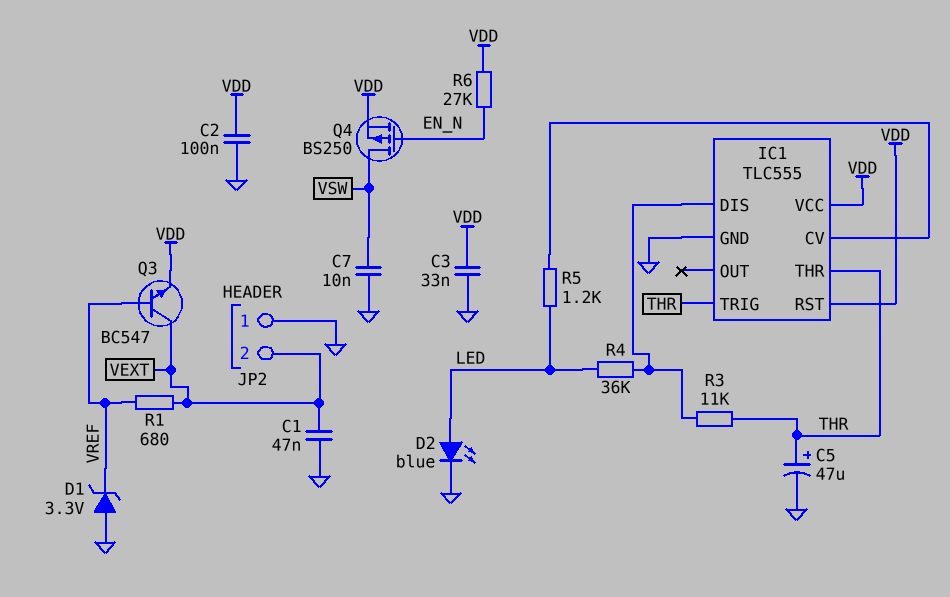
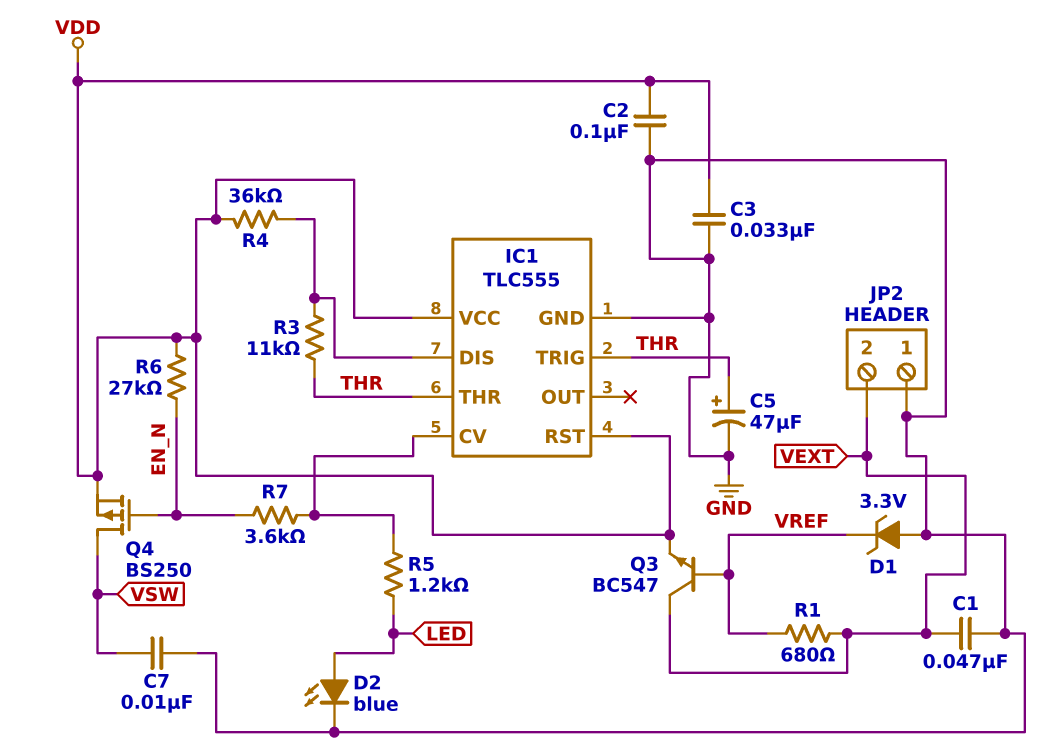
R4: 36k (IC1/DIS, LED) -> 36k (IC1/DIS, VDD)
R7: none -> 3.6k (EN_N, IC1/CV)

